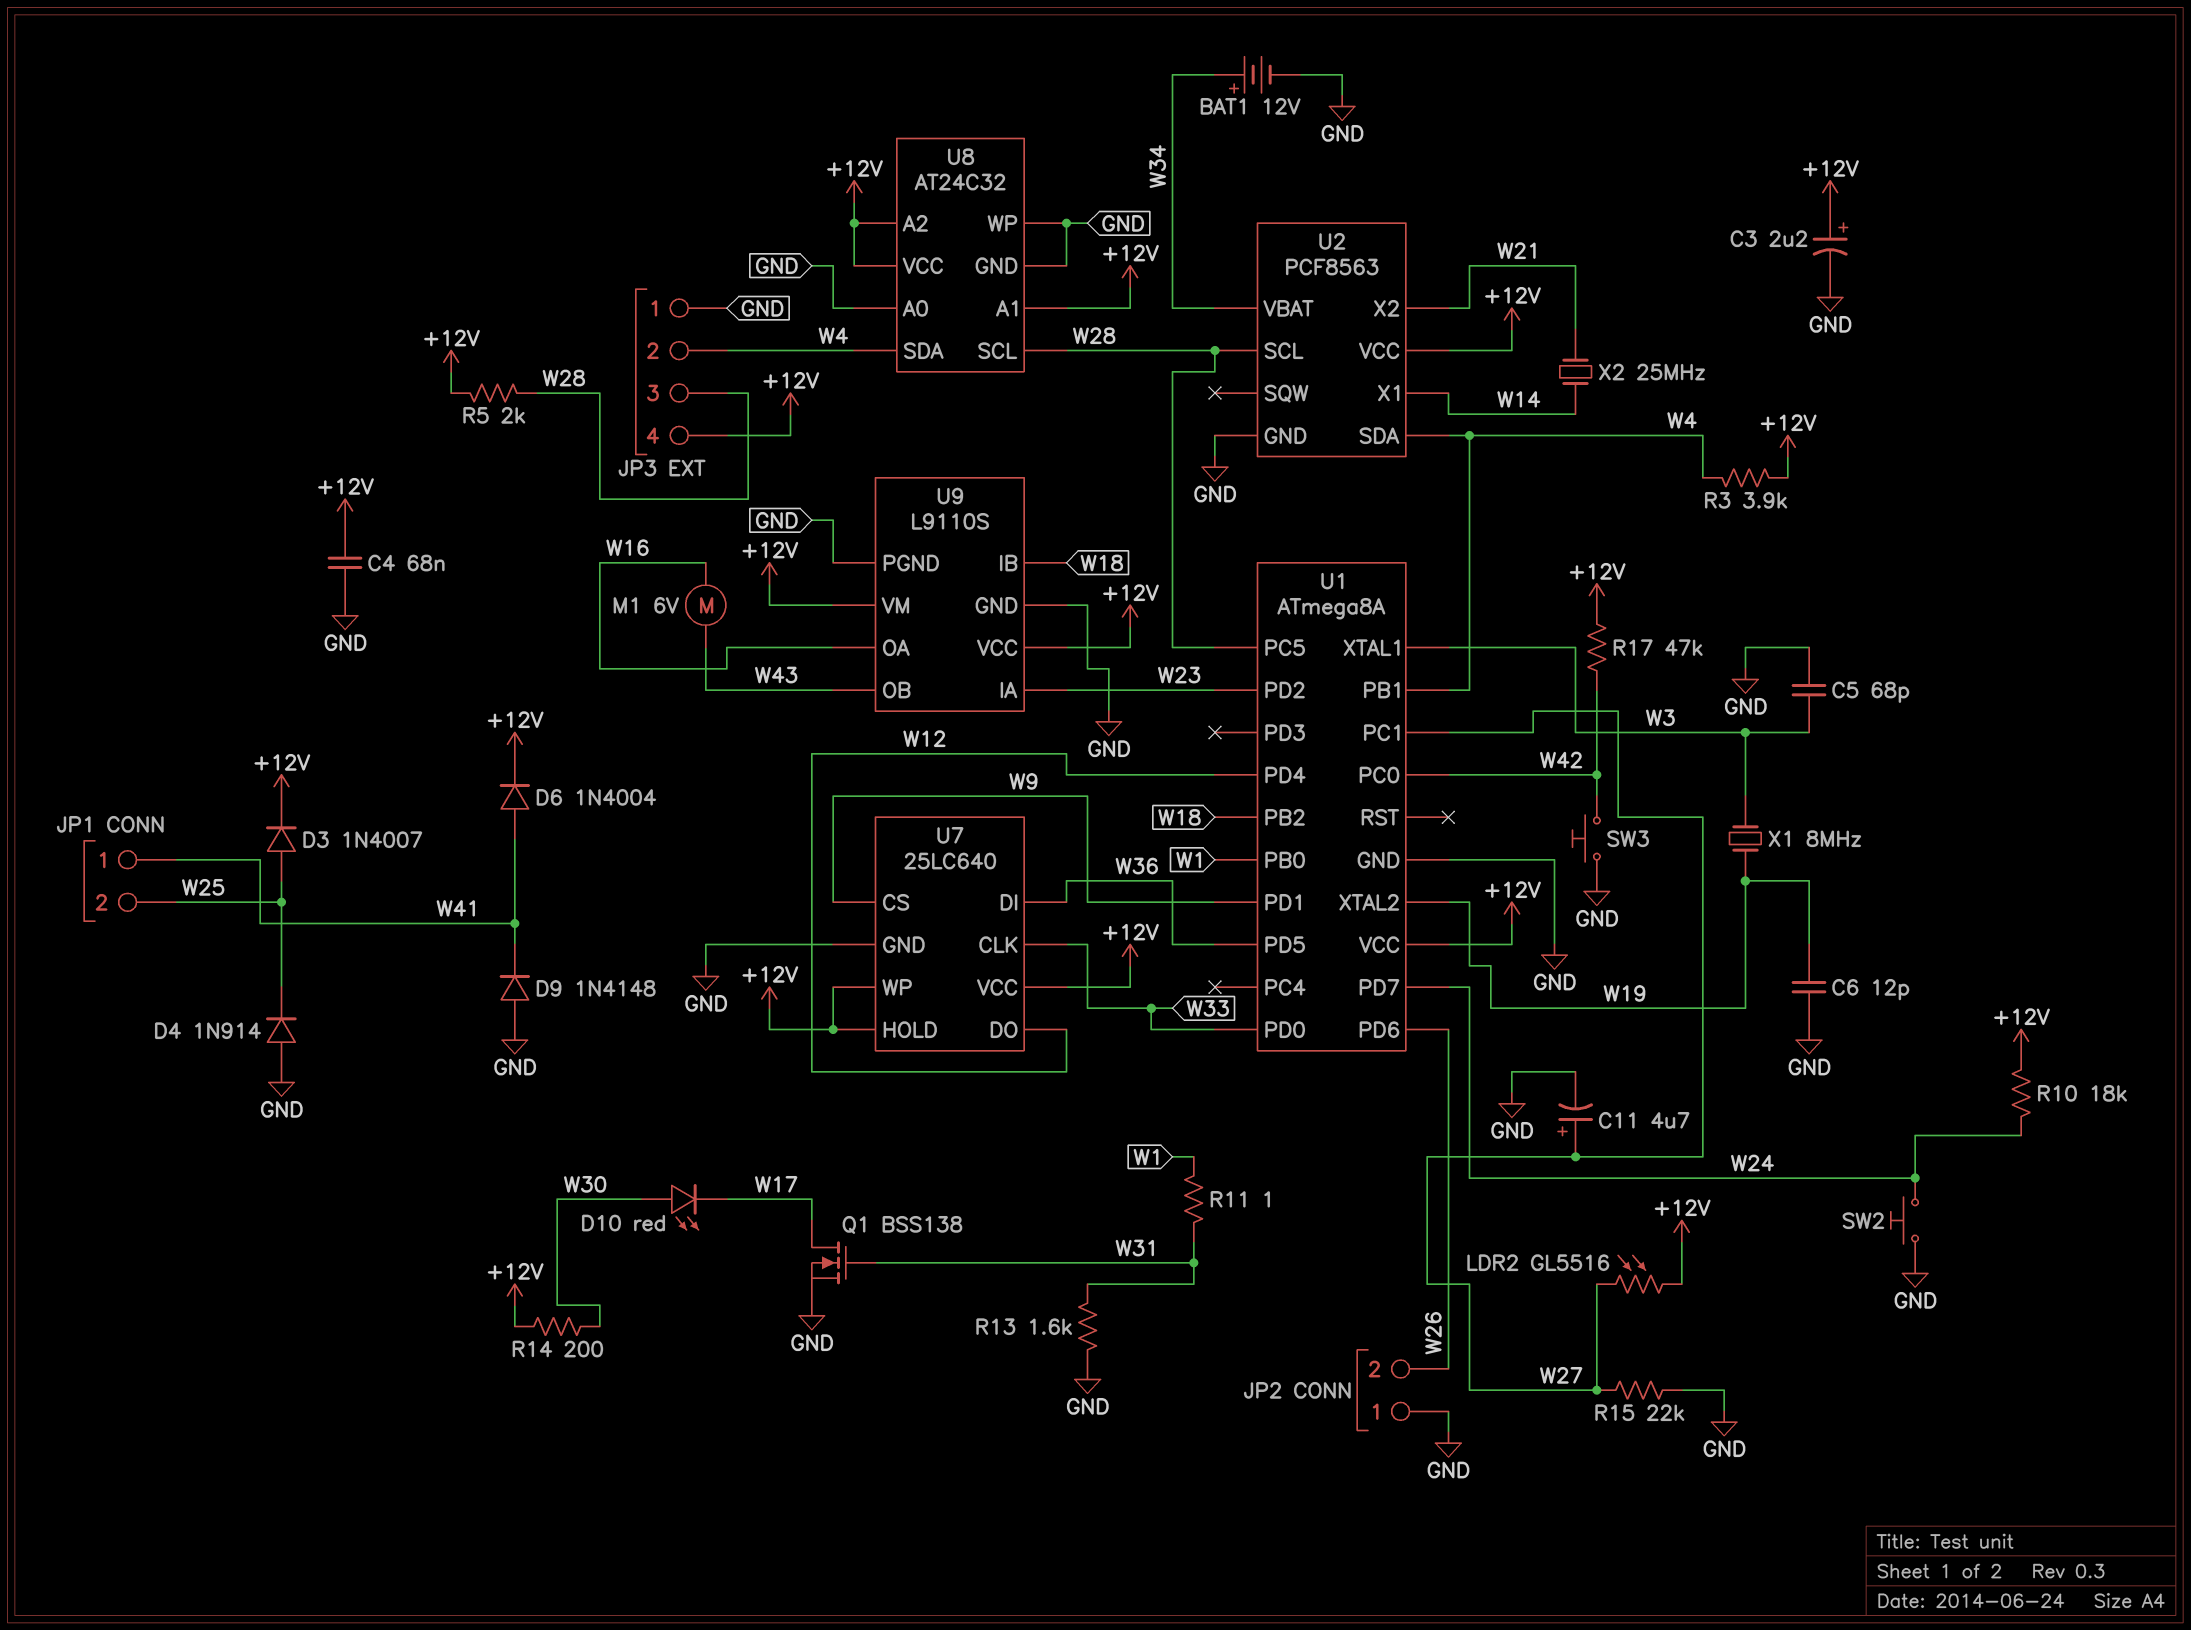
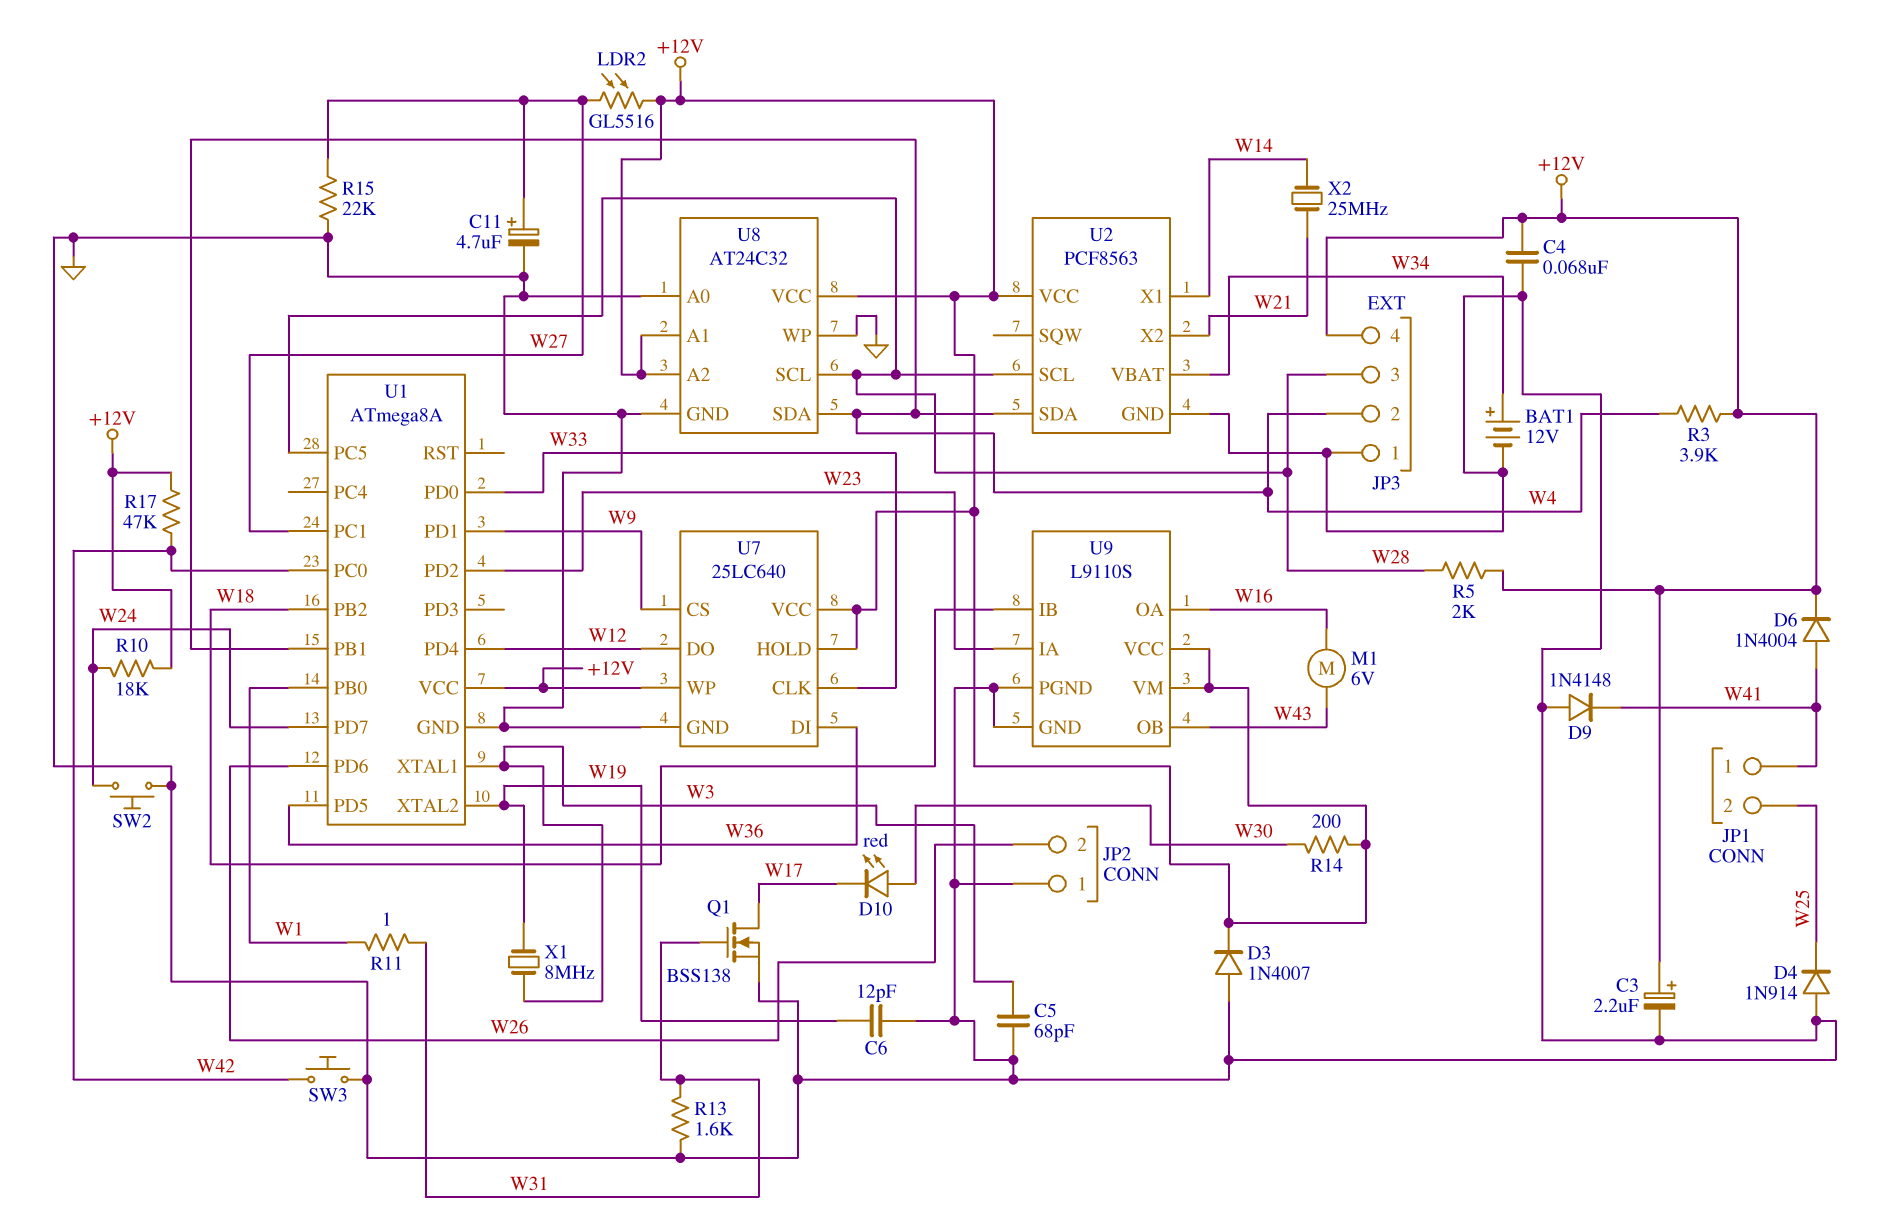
D3: diode 1N4007 (A W25, K +12V) -> diode 1N4007 (A GND, K +12V)

